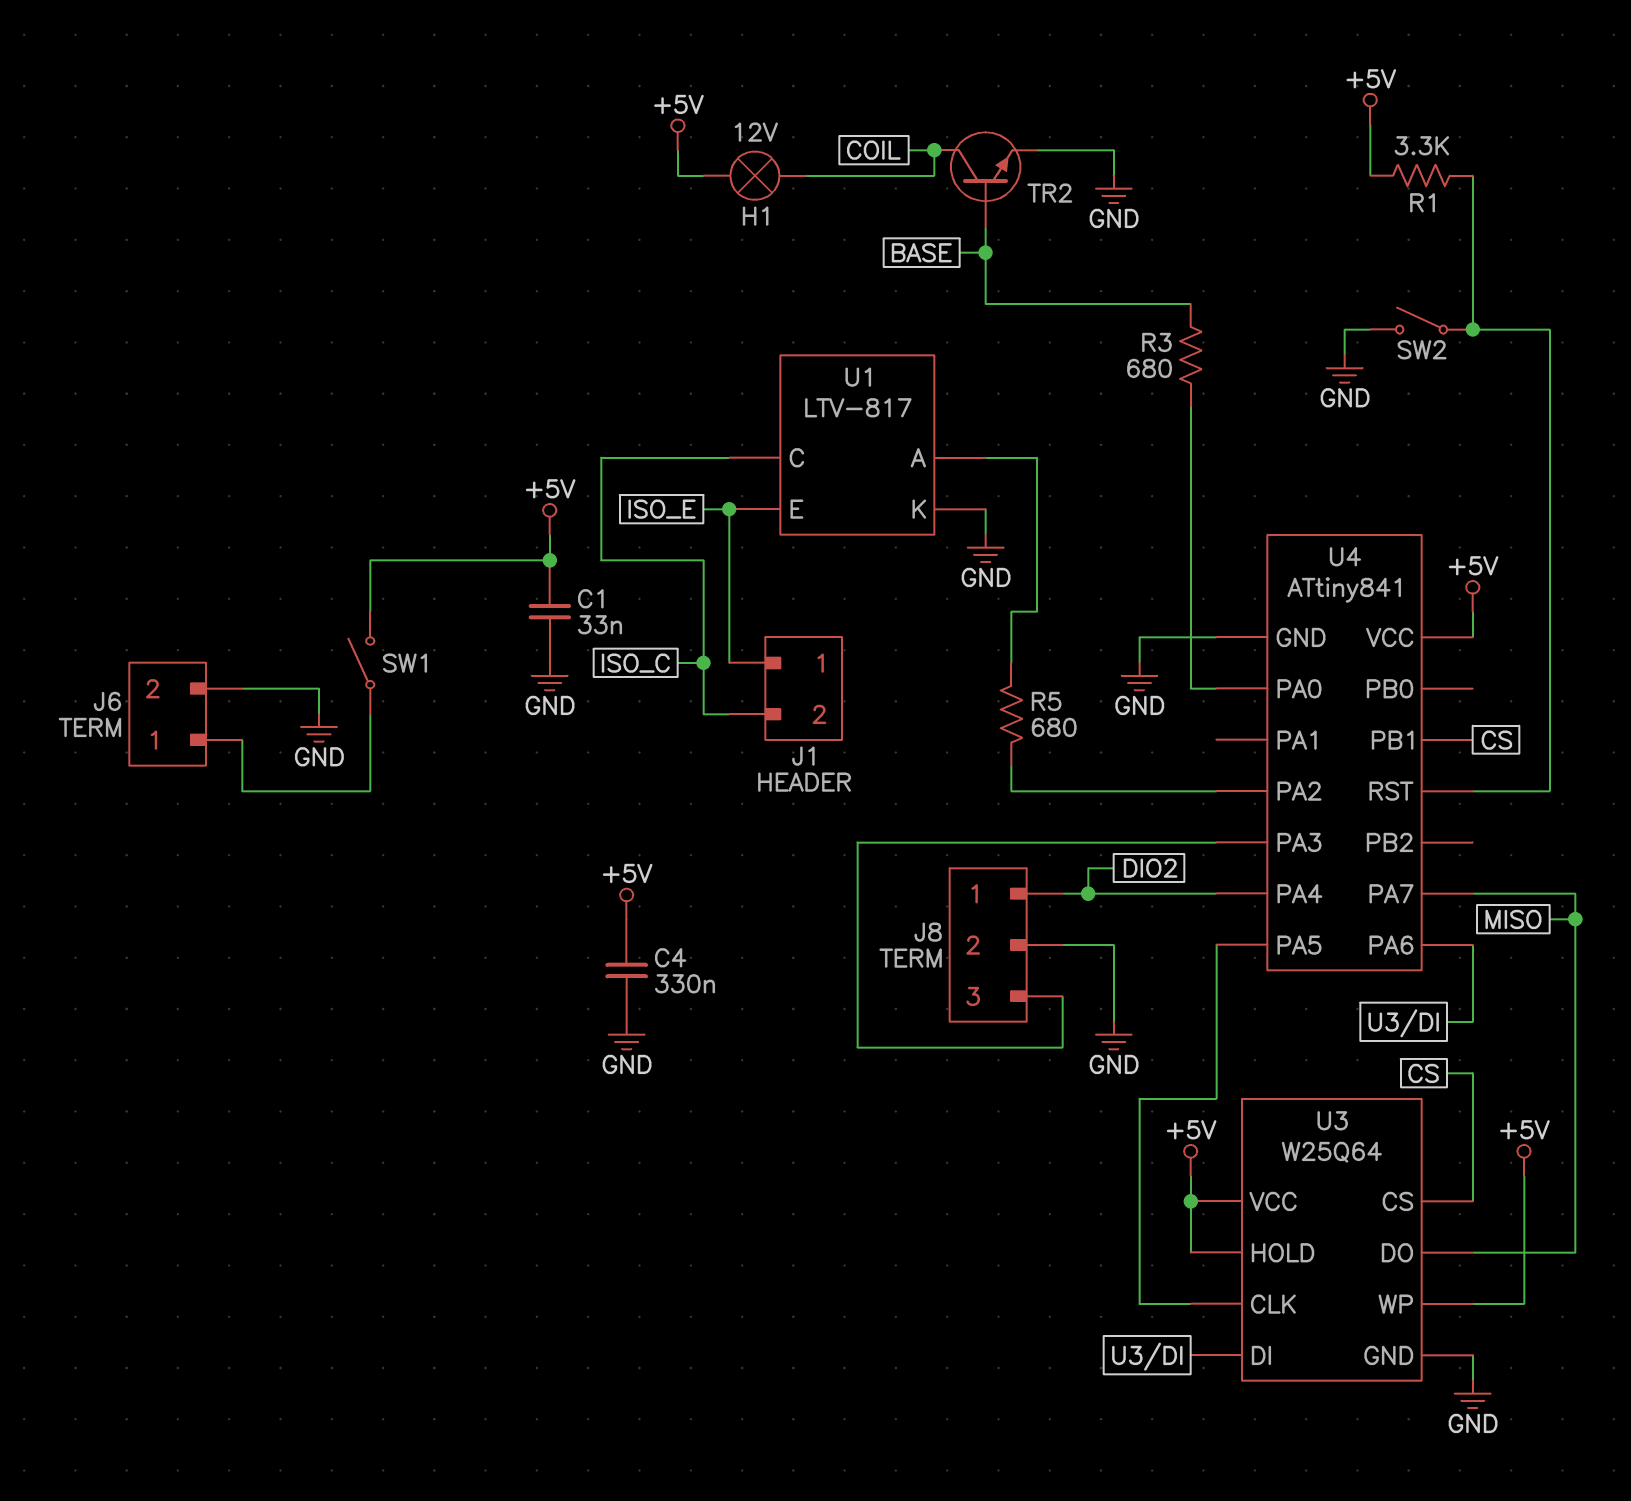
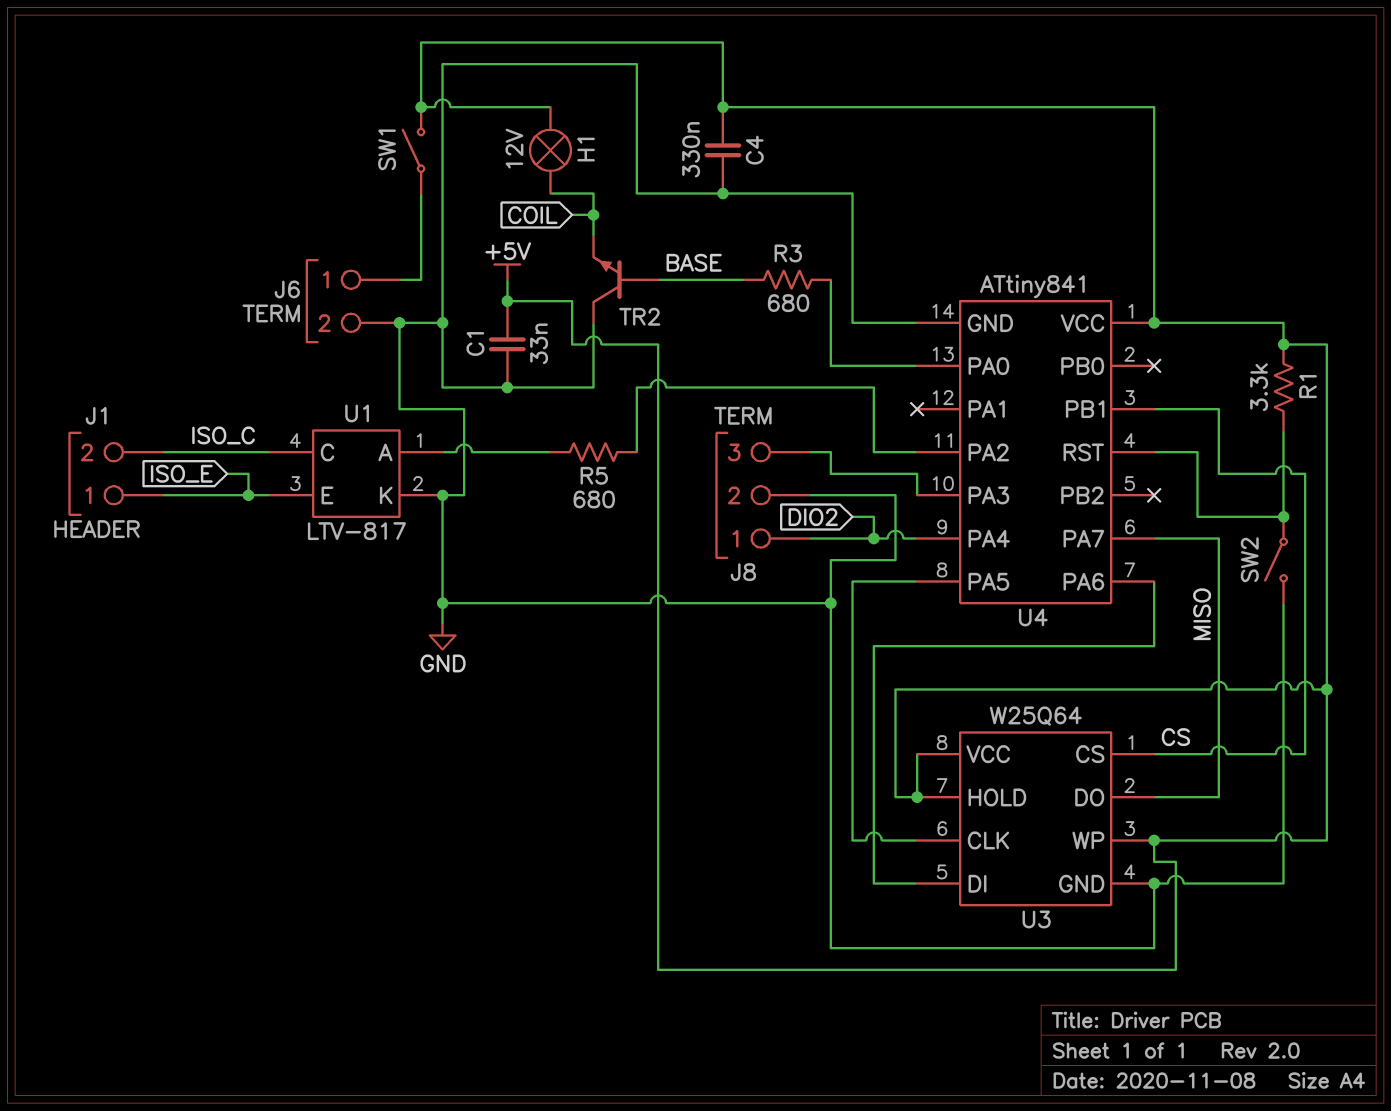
TR2: NPN (B BASE, C COIL, E GND) -> NPN (B BASE, C GND, E COIL)

